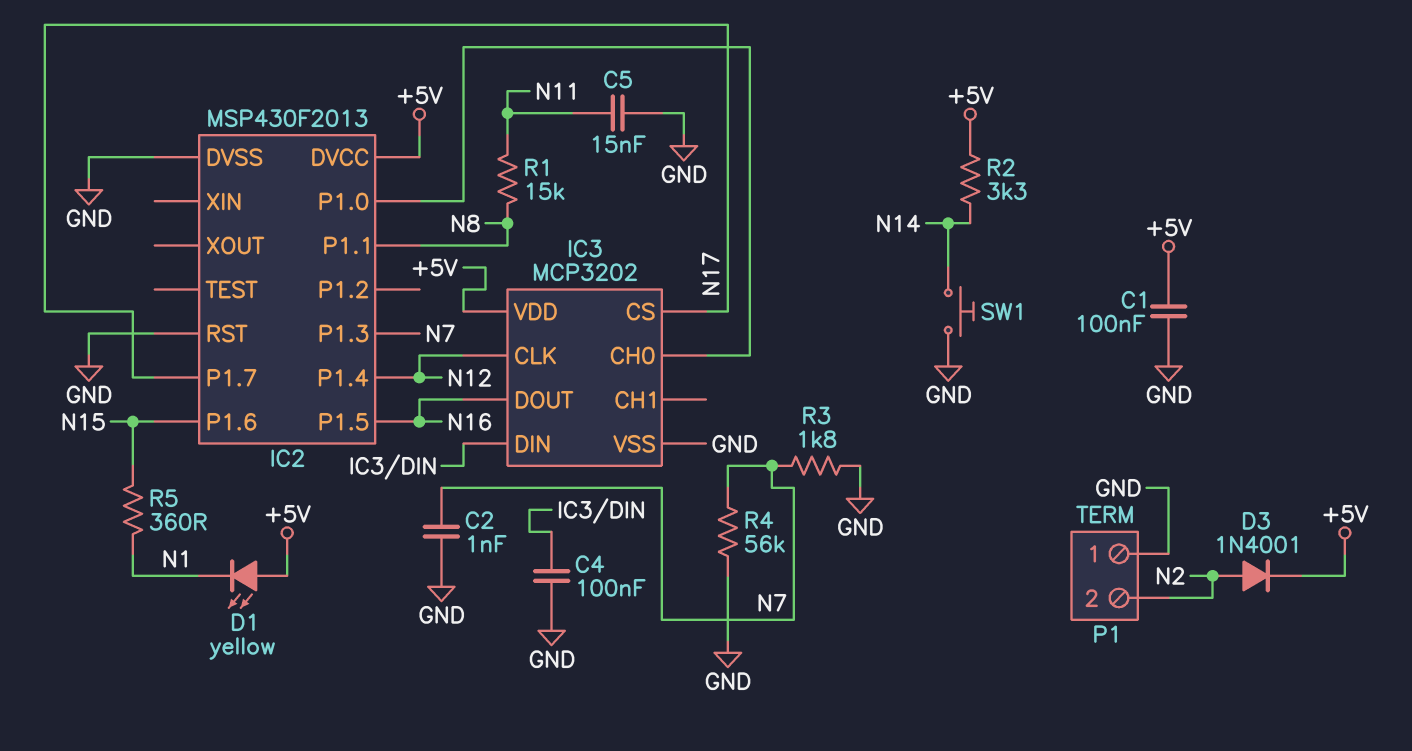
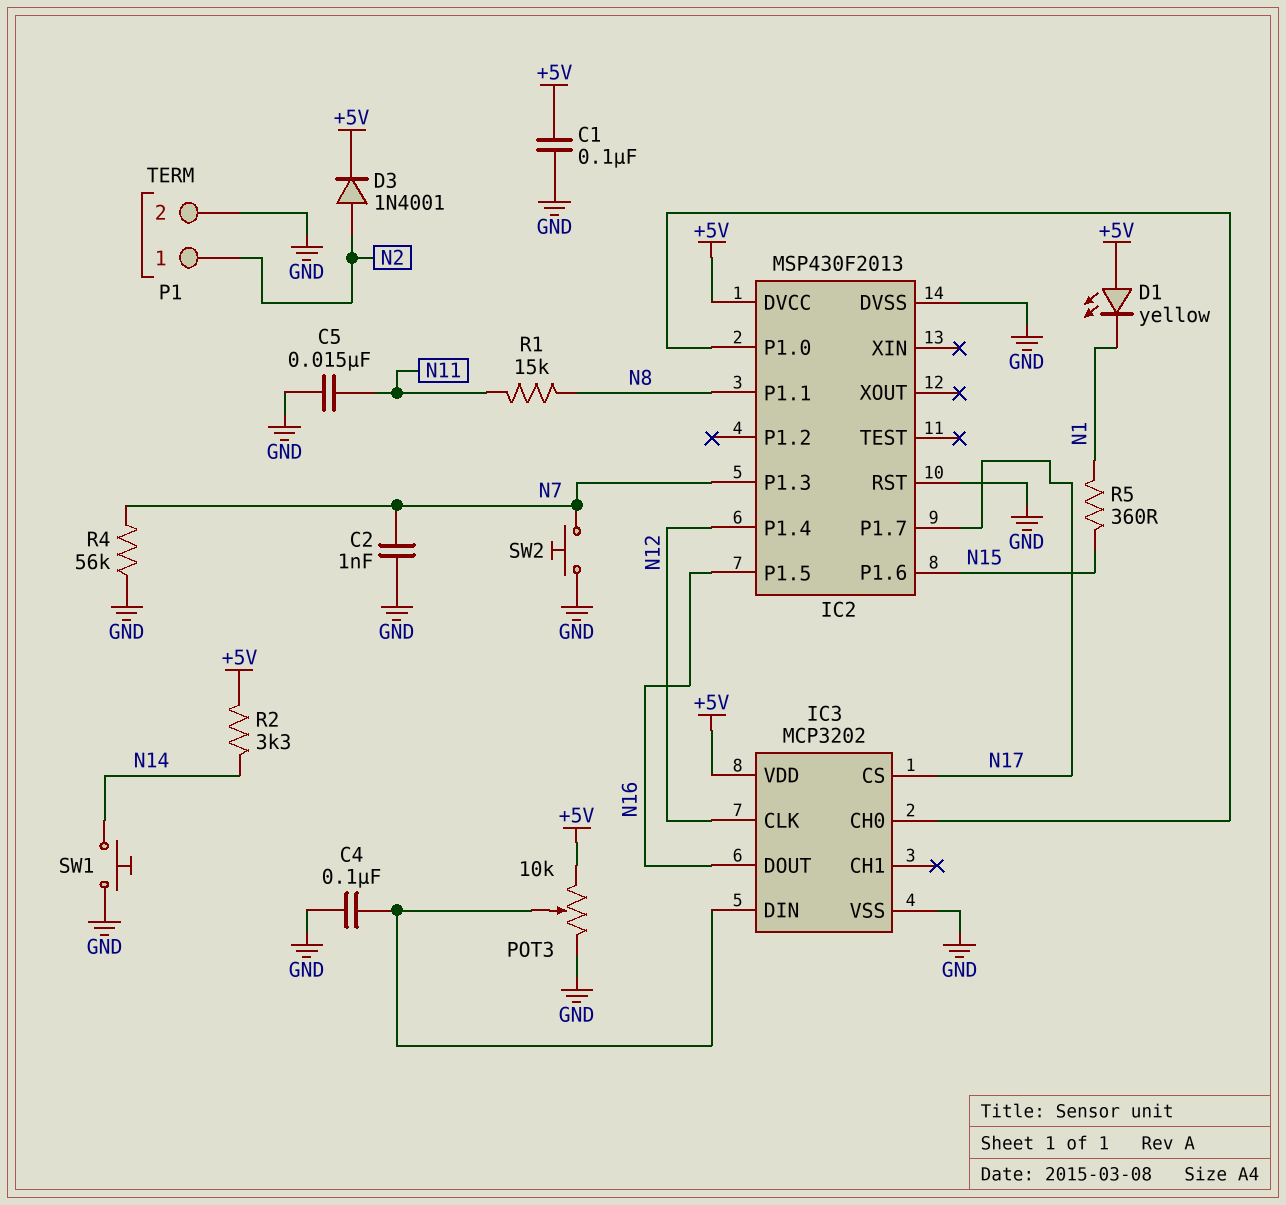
P1 pin 1: GND -> N2
P1 pin 2: N2 -> GND
POT3: none -> 10k (+5V, GND, wiper IC3/DIN)
R3: 1.8k (GND, N7) -> none
SW2: none -> button (GND, N7)

